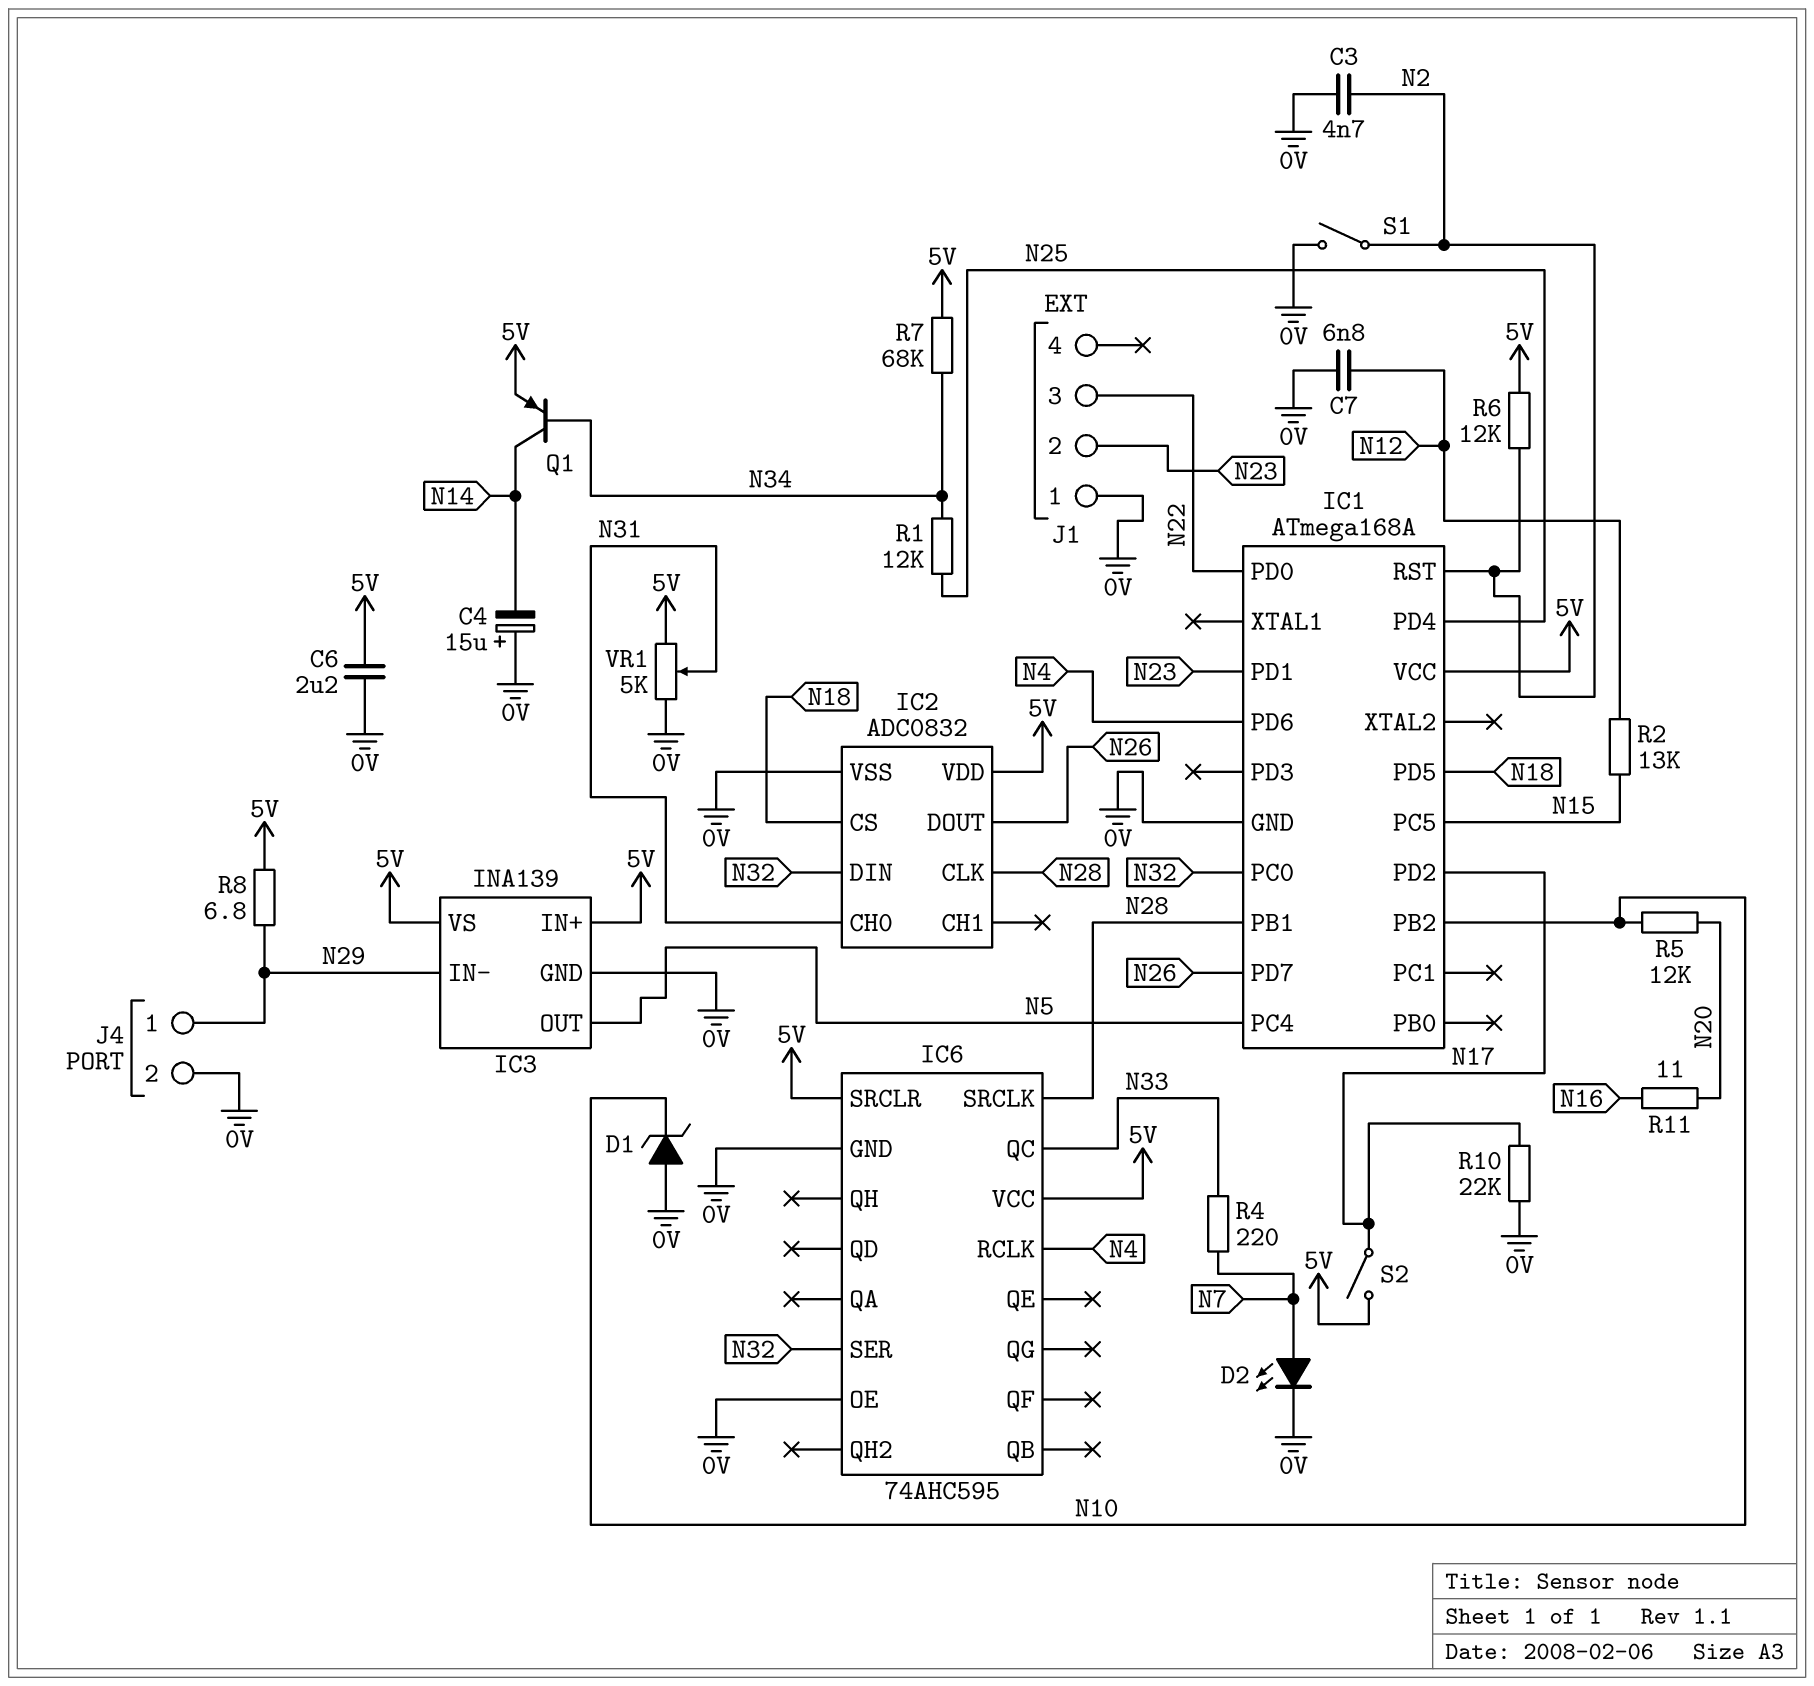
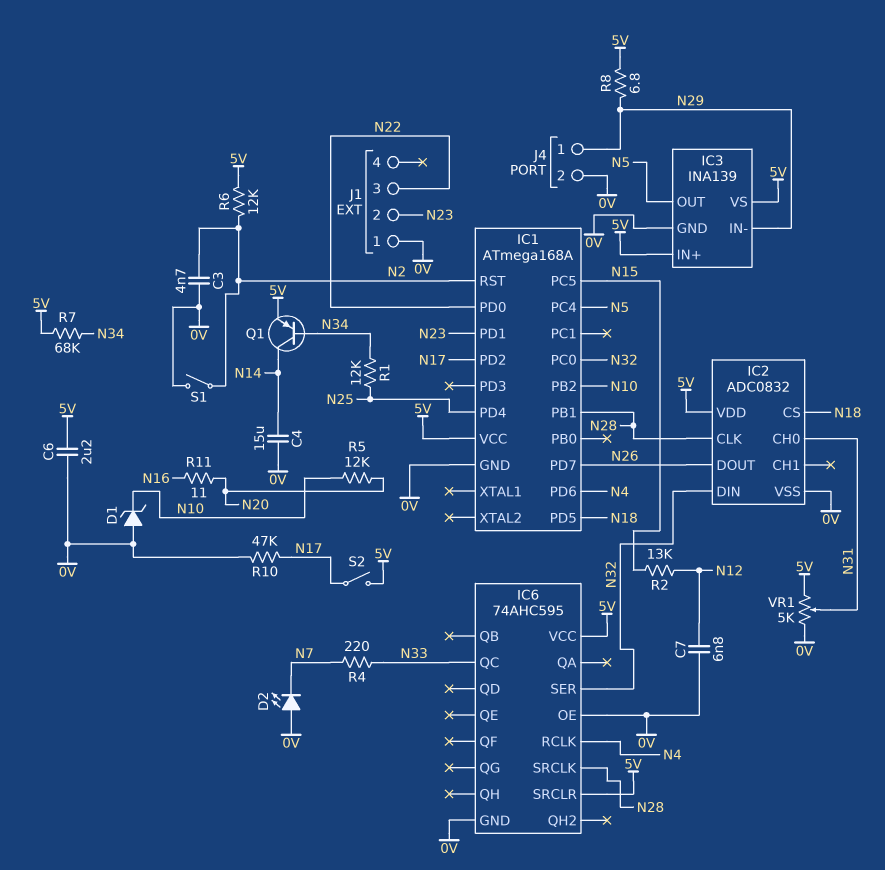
C4: 15uF (plus 0V, minus N14) -> 15uF (0V, N14)
D2: LED (A N7, K 0V) -> LED (A 0V, K N7)
R10: 22k (0V, N17) -> 47k (0V, N17)

